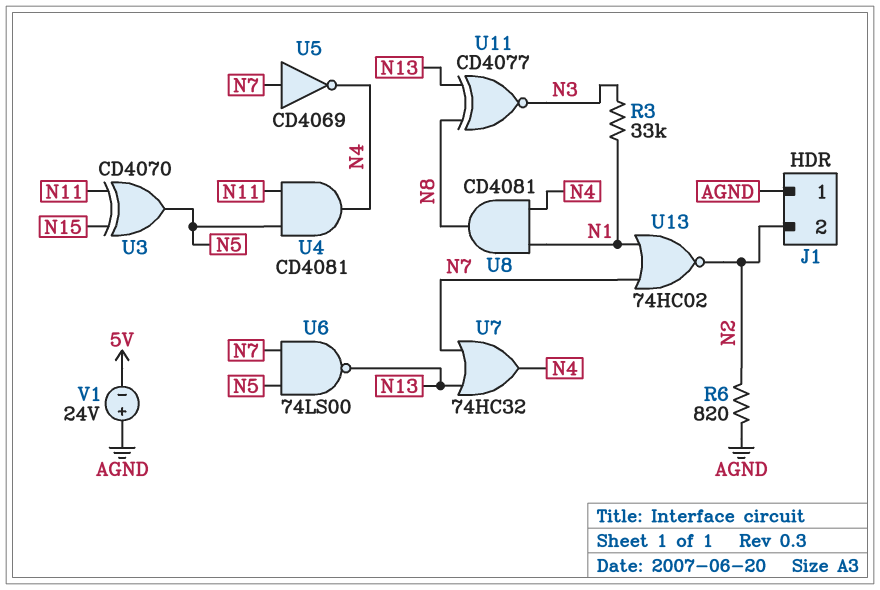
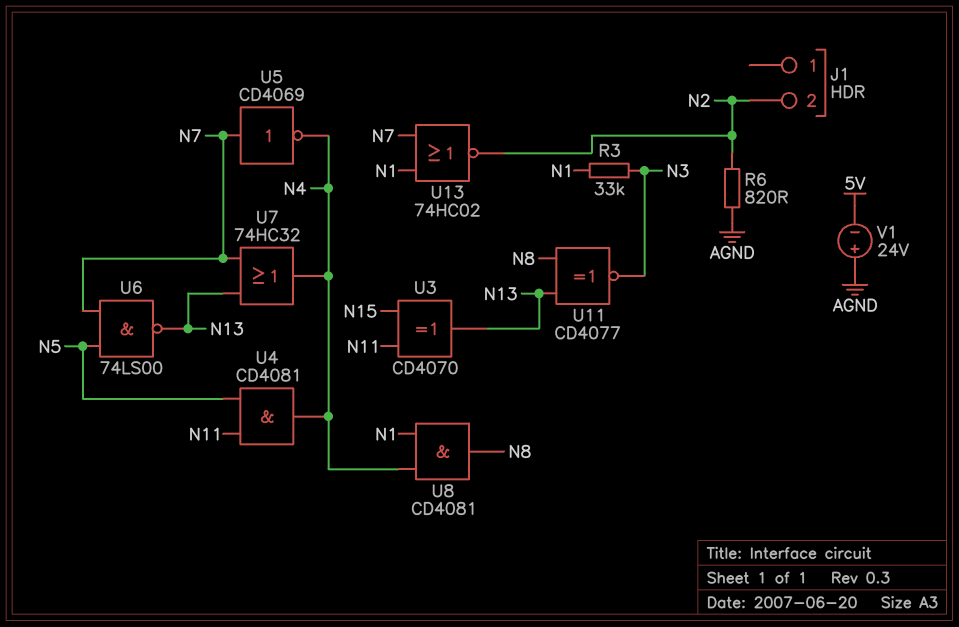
J1 pin 1: AGND -> none
U3: XOR CD4070 (in N11, in N15, out N5) -> XOR CD4070 (in N11, in N15, out N13)

